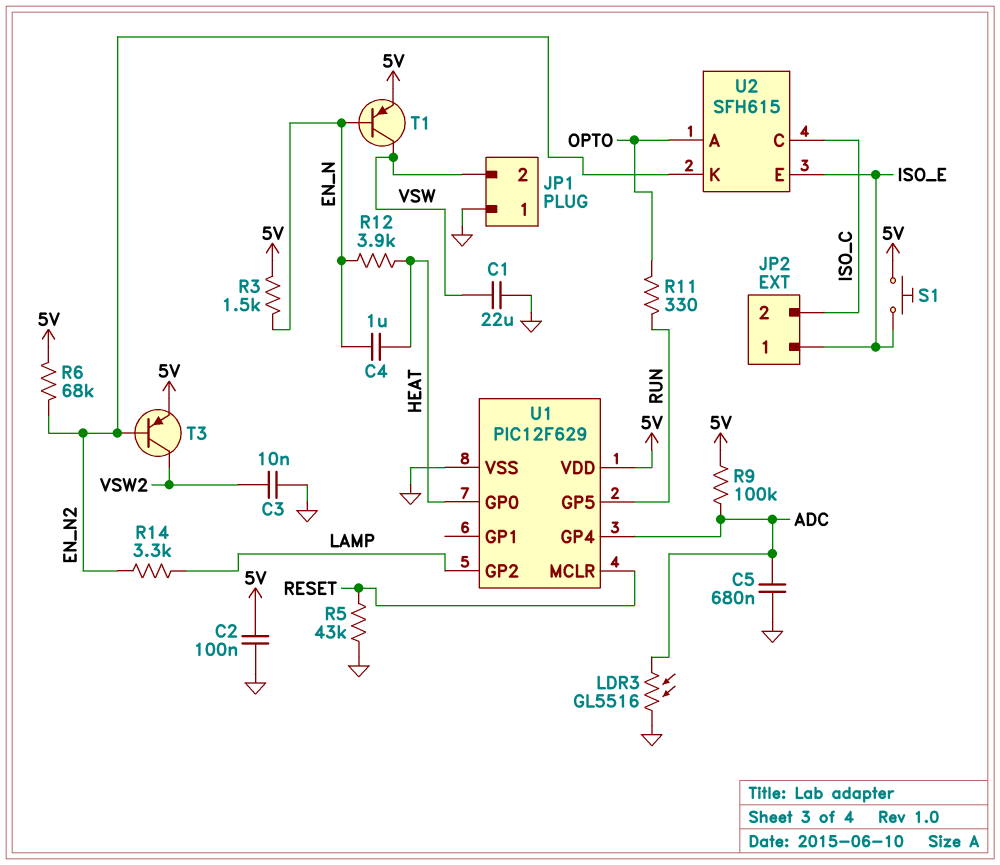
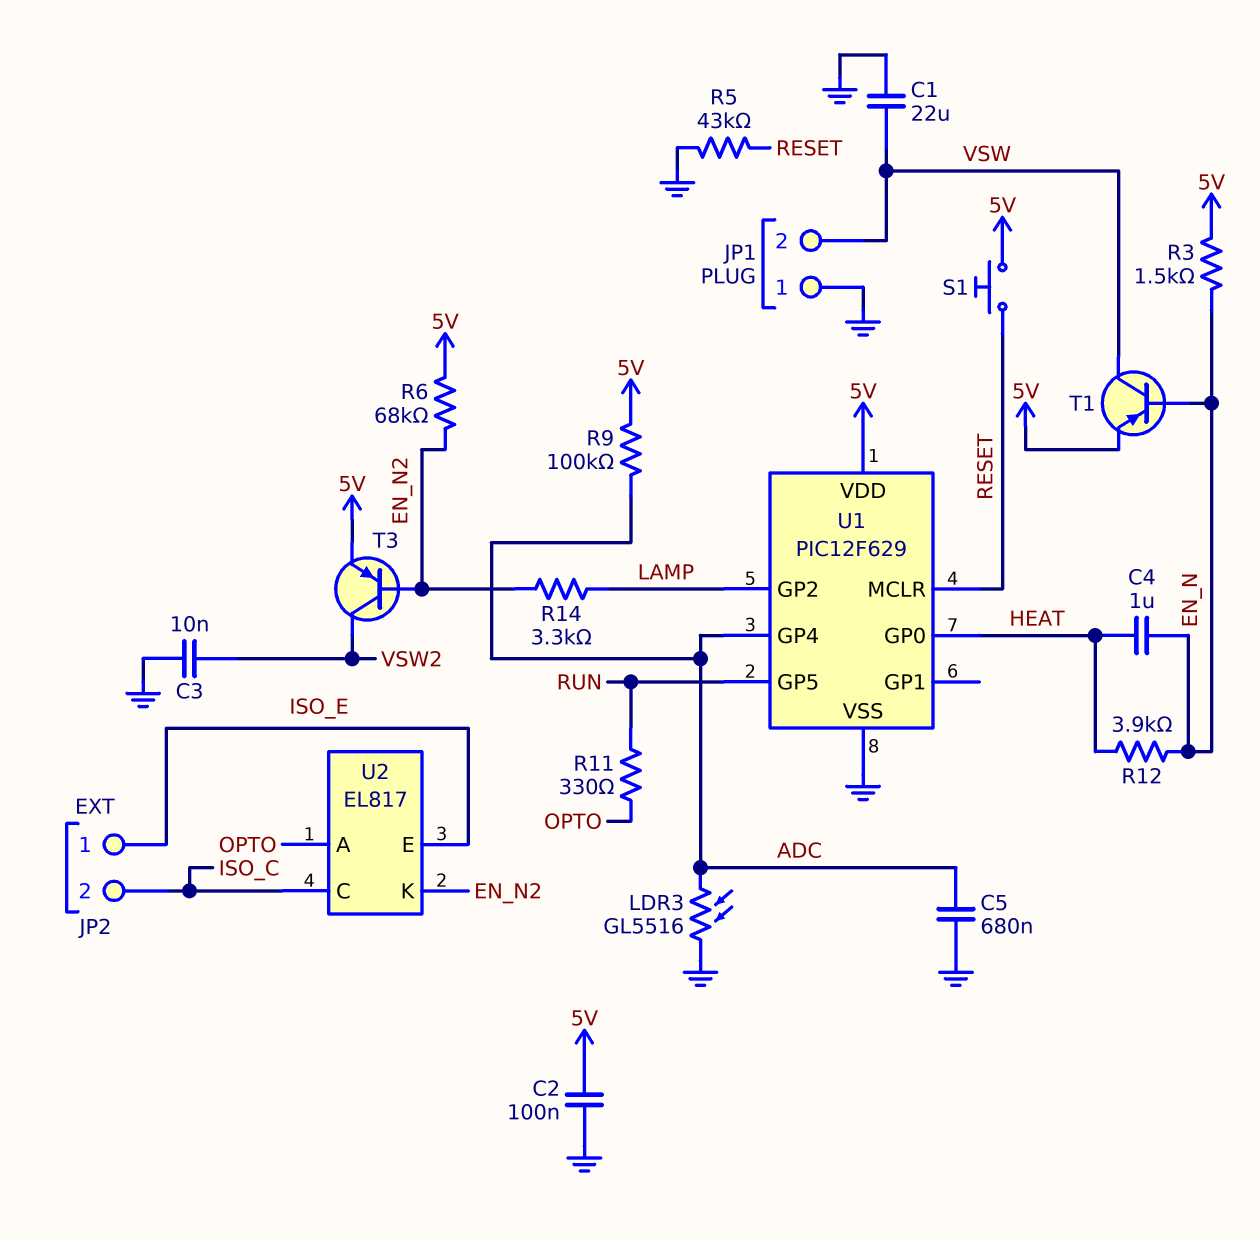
S1: button (5V, ISO_E) -> button (5V, RESET)
U2: SFH615 -> EL817

